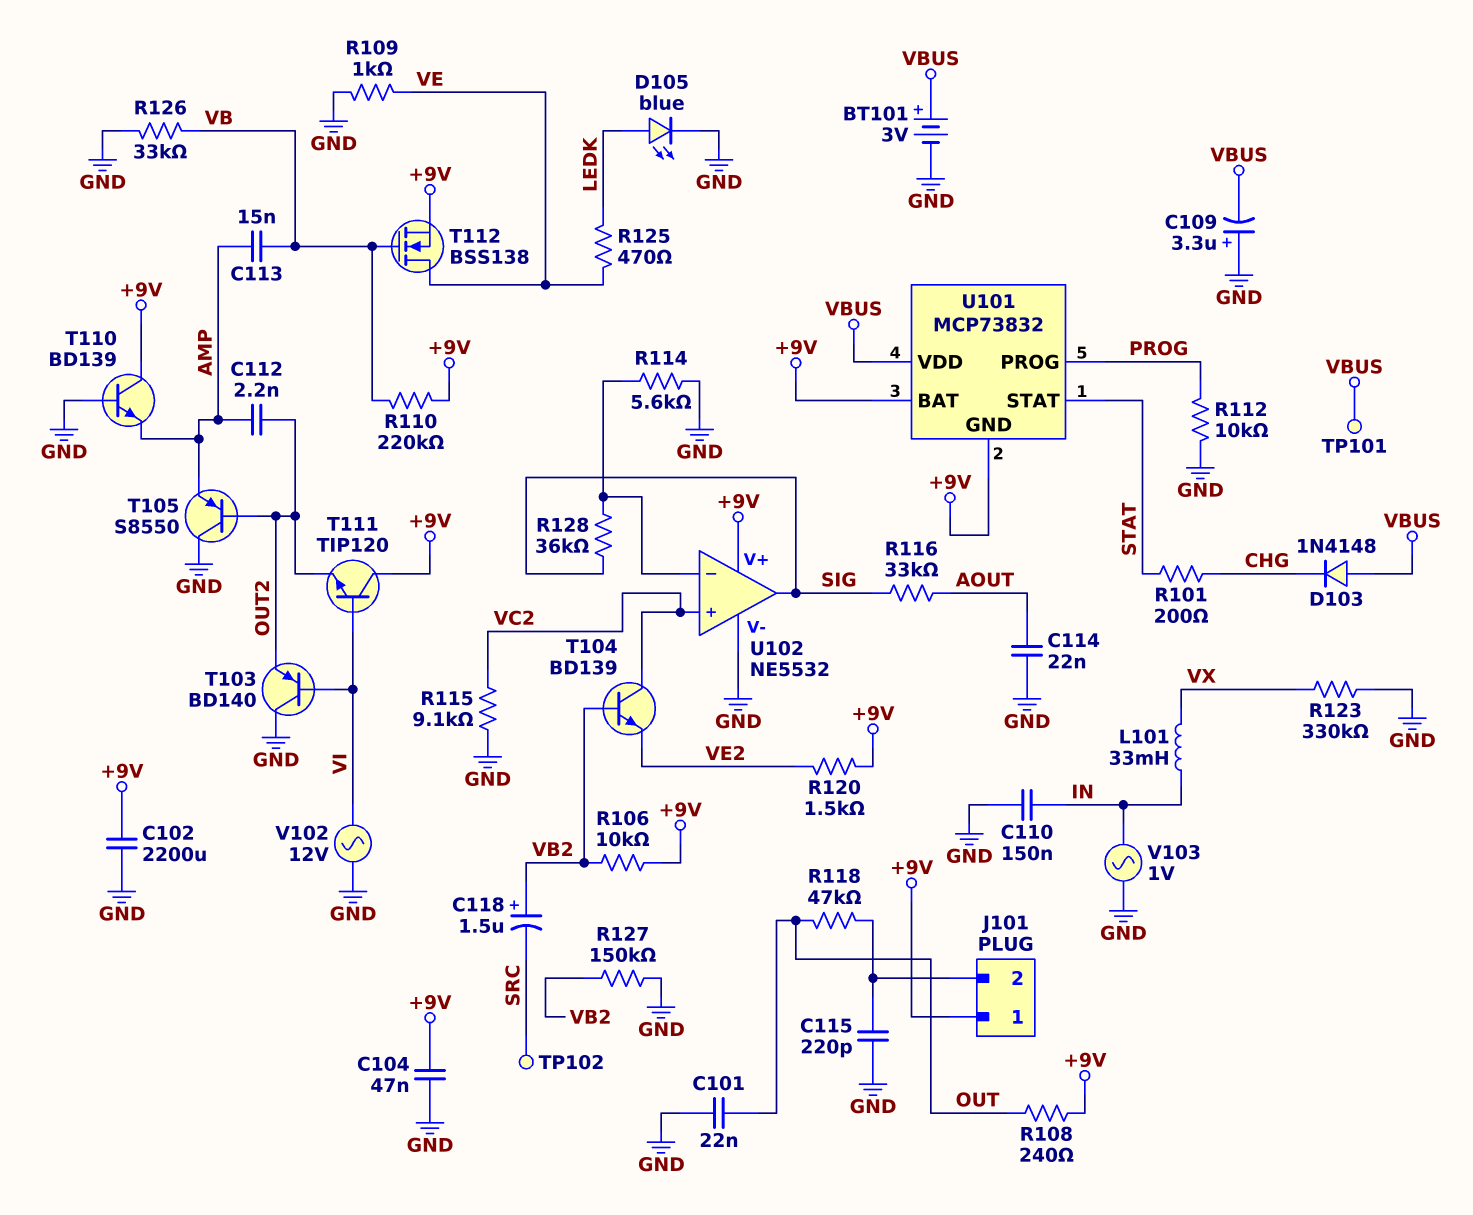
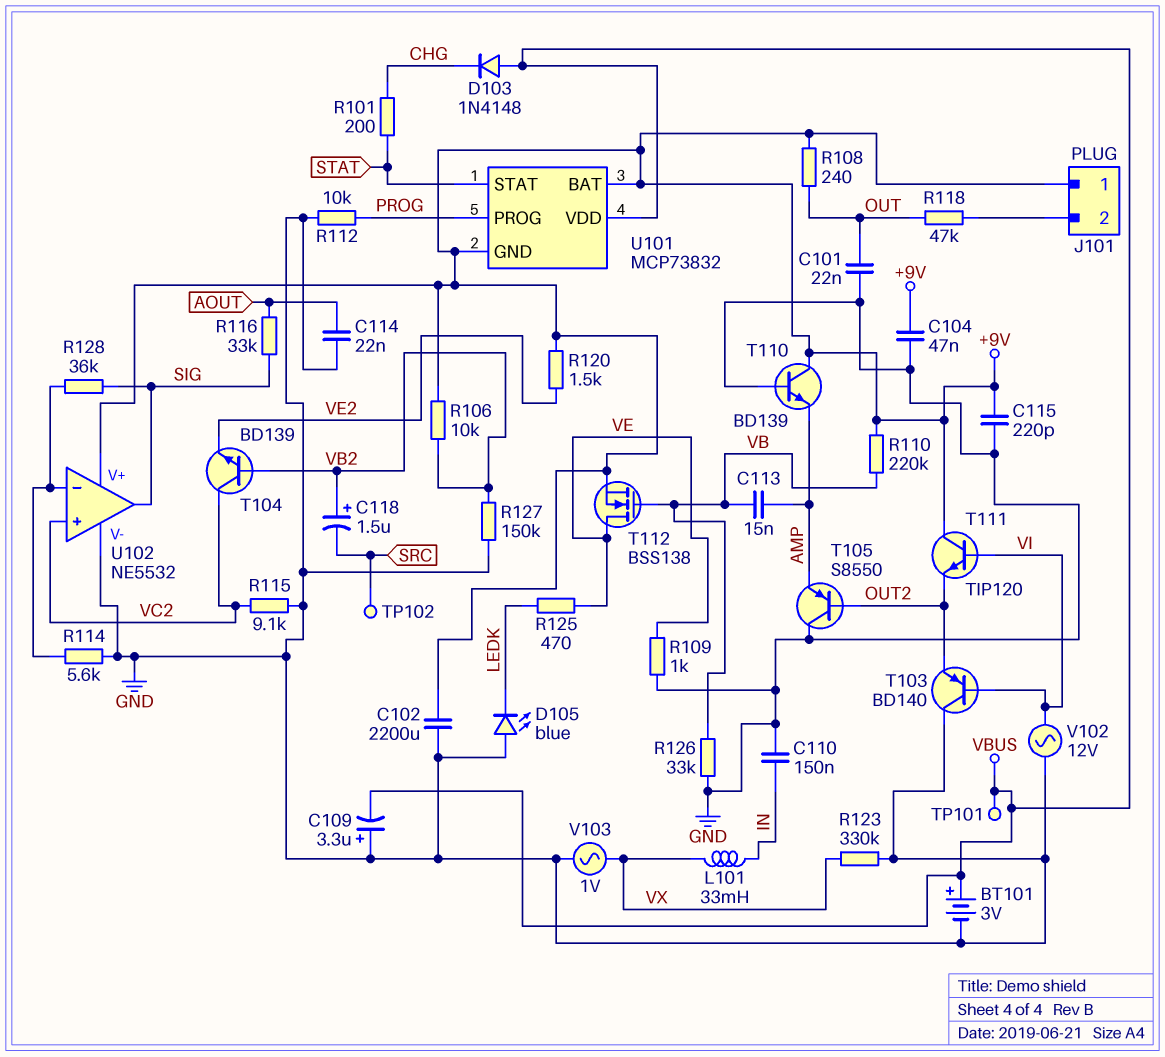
C112: 2.2nF (AMP, OUT2) -> none
C115: 220pF (GND, J101/2) -> 220pF (+9V, GND)
D105: LED blue (A LEDK, K GND) -> LED blue (A GND, K LEDK)
V103: AC 1V (GND, IN) -> AC 1V (GND, VX)

